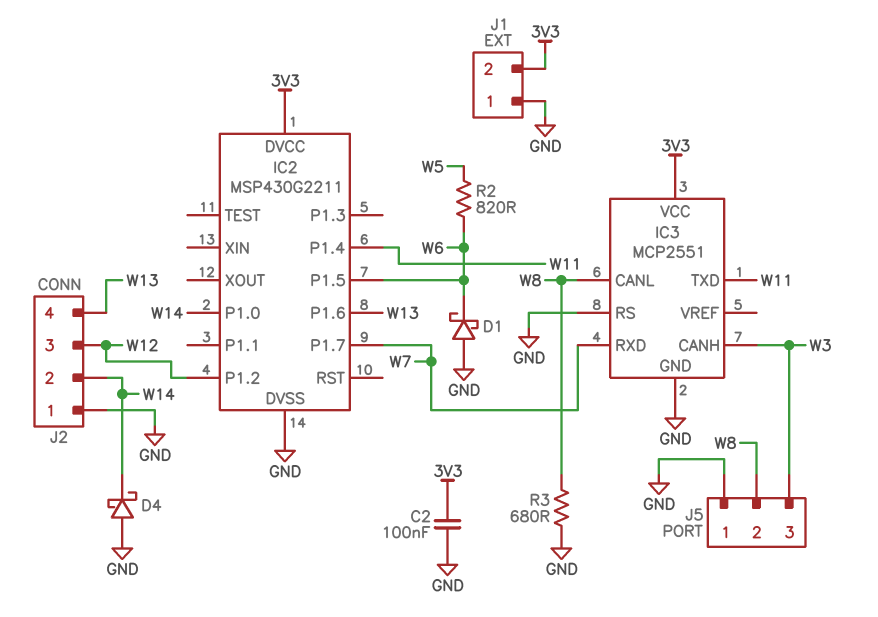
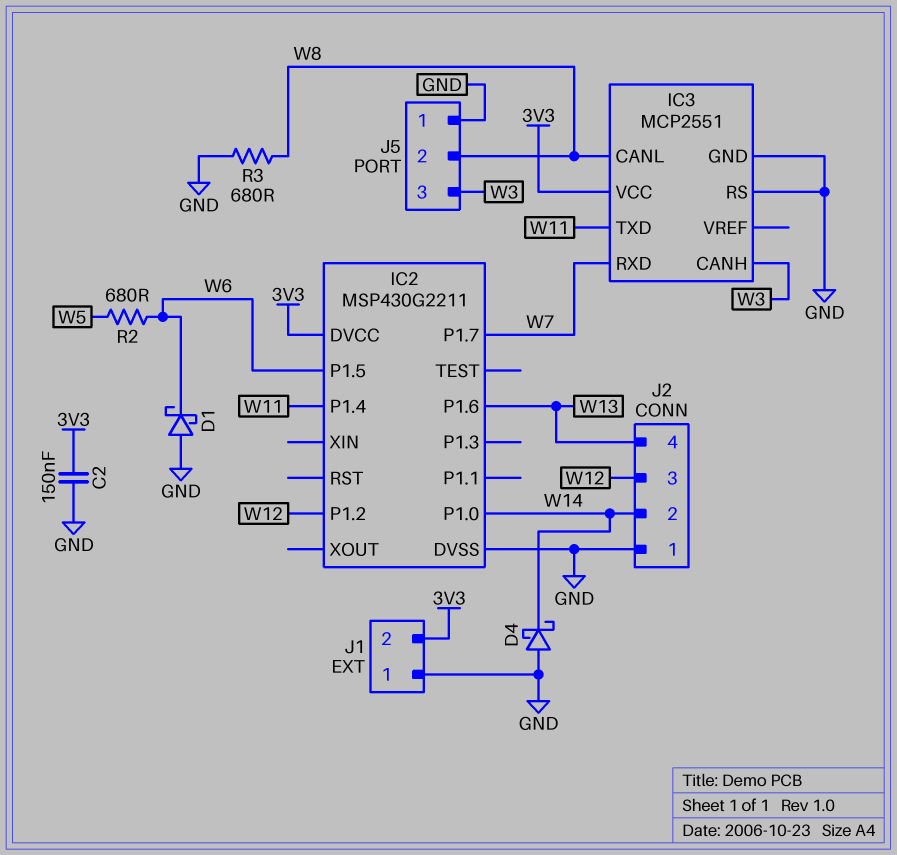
C2: 100nF (3V3, GND) -> 150nF (3V3, GND)
R2: 820 (W5, W6) -> 680 (W5, W6)

